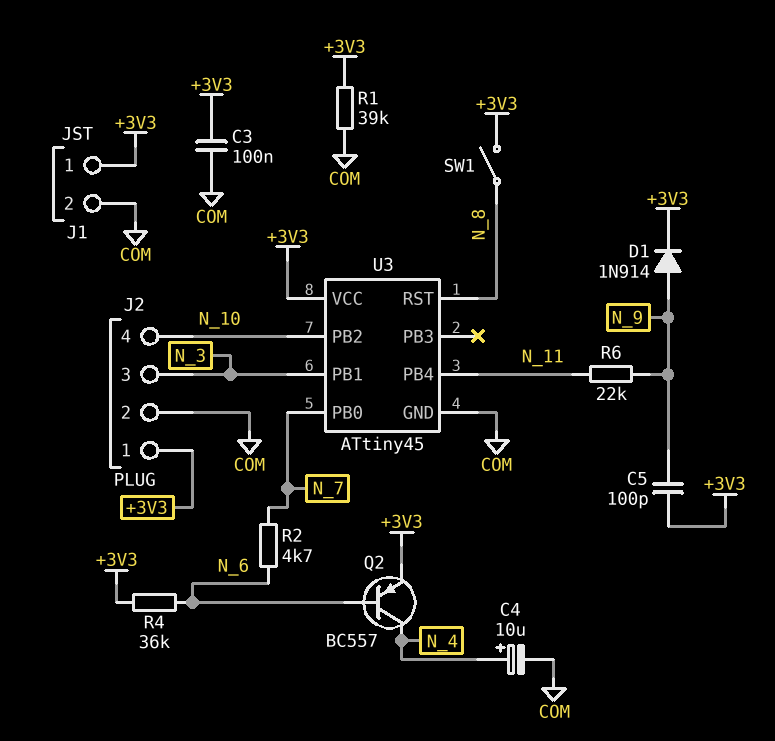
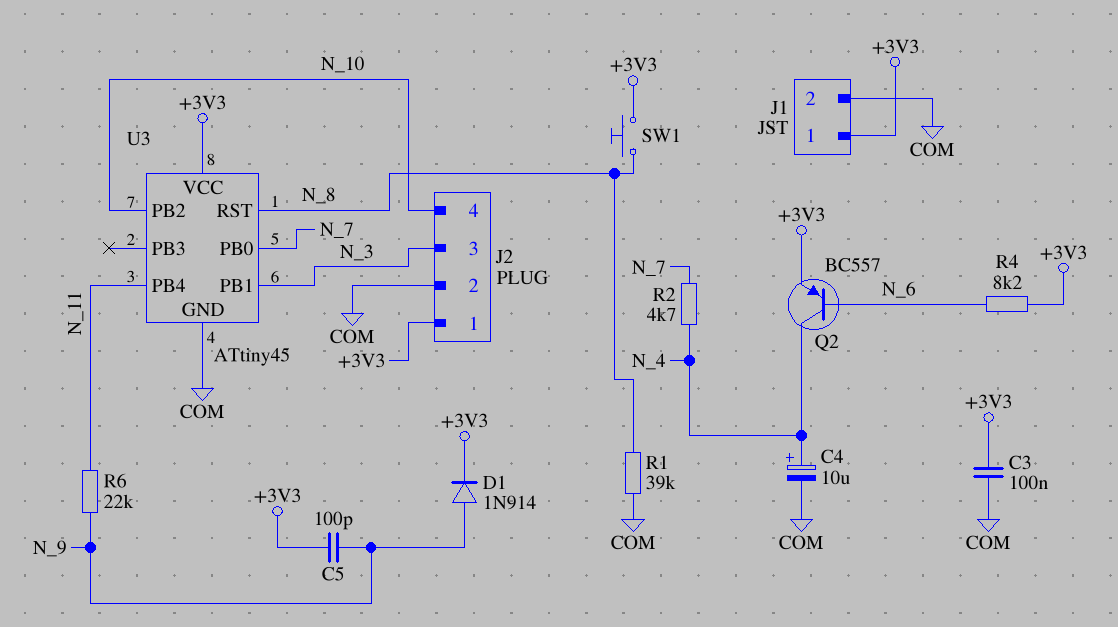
R1: 39k (+3V3, COM) -> 39k (COM, N_8)
R2: 4.7k (N_6, N_7) -> 4.7k (N_4, N_7)
R4: 36k (+3V3, N_6) -> 8.2k (+3V3, N_6)
SW1: switch (+3V3, N_8) -> button (+3V3, N_8)

